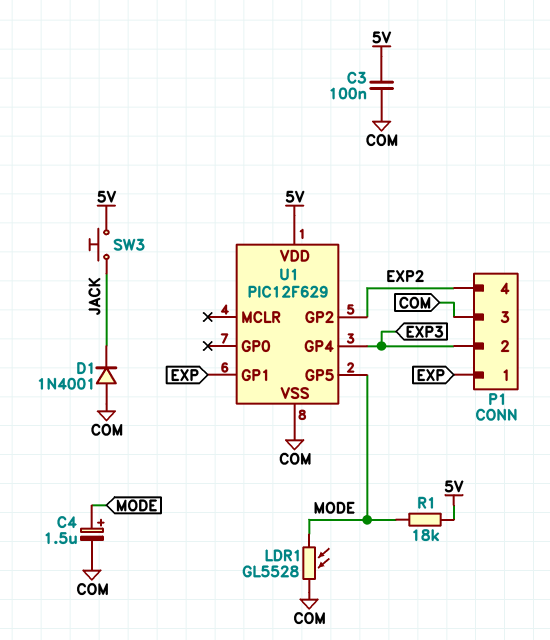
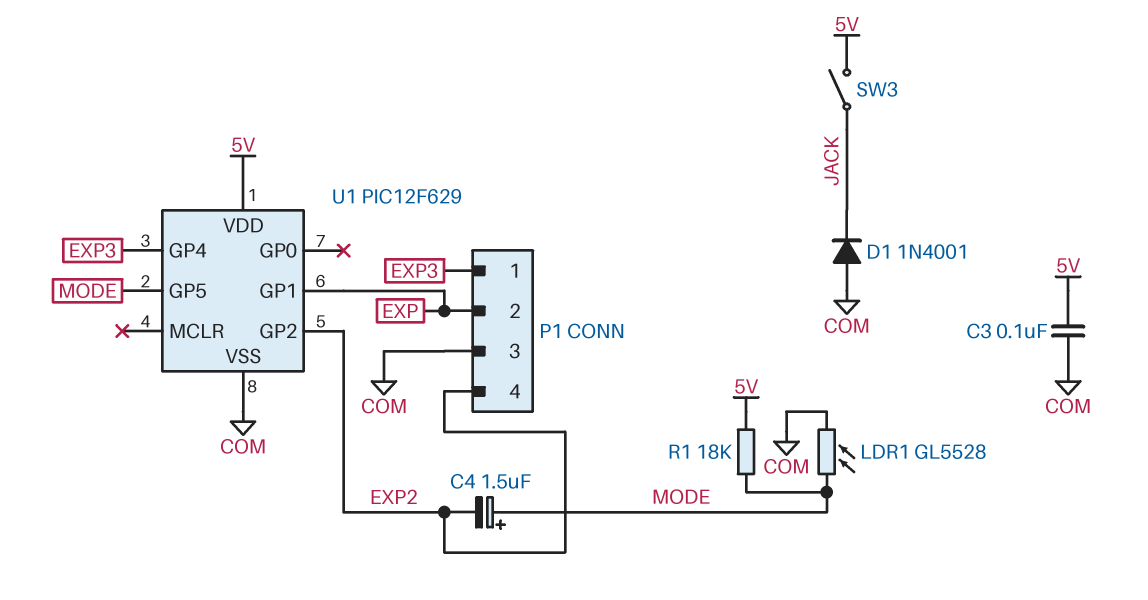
C4: 1.5uF (plus MODE, minus COM) -> 1.5uF (plus MODE, minus EXP2)
P1 pin 1: EXP -> EXP3
P1 pin 2: EXP3 -> EXP
SW3: button (5V, JACK) -> switch (5V, JACK)

